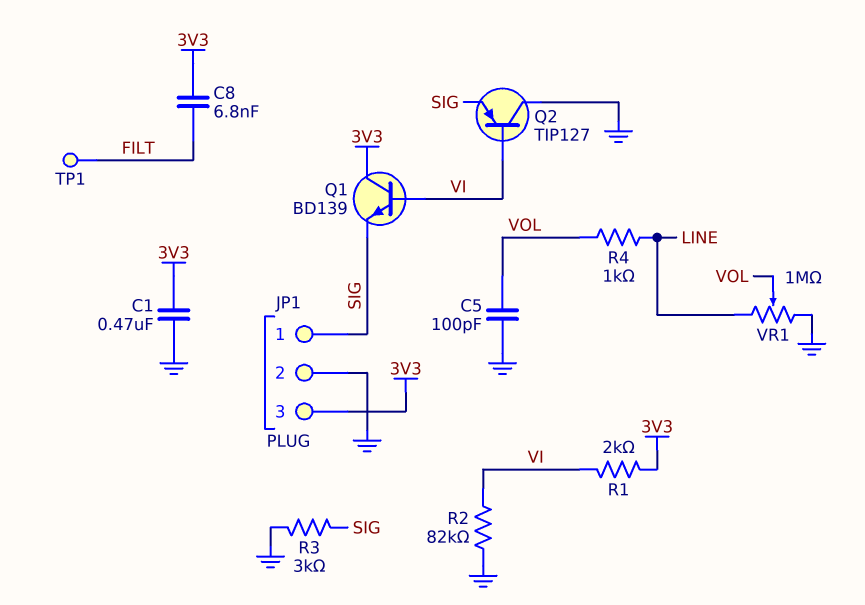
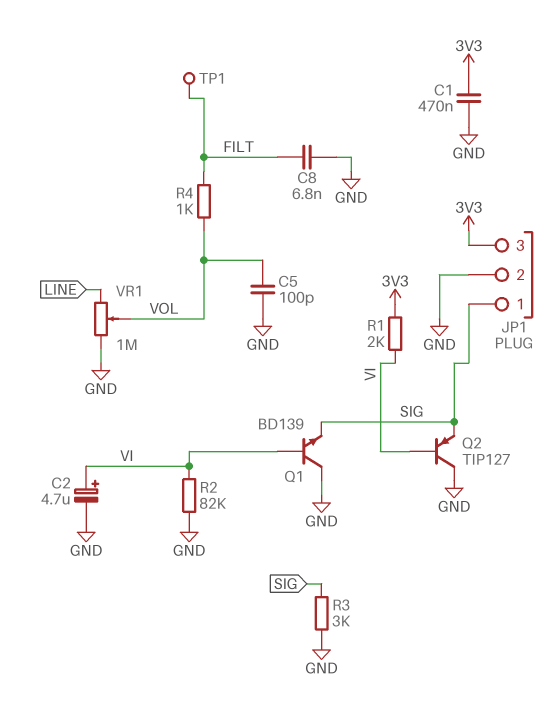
C2: none -> 4.7uF (plus VI, minus GND)
C8: 6.8nF (3V3, FILT) -> 6.8nF (FILT, GND)
Q1: NPN BD139 (B VI, C 3V3, E SIG) -> NPN BD139 (B VI, C GND, E SIG)
R4: 1k (LINE, VOL) -> 1k (FILT, VOL)

